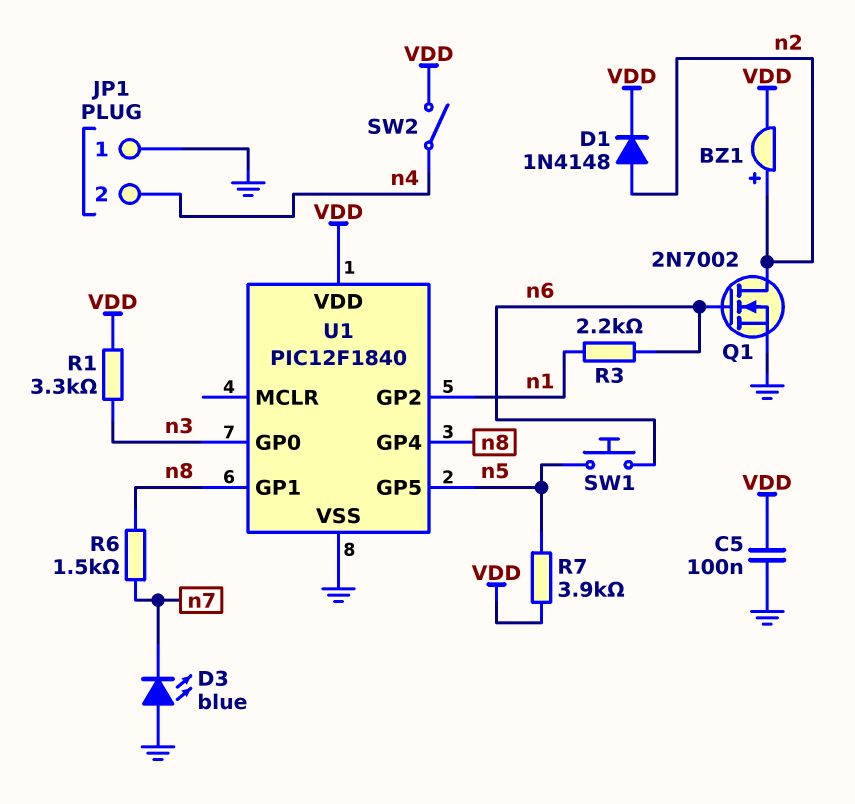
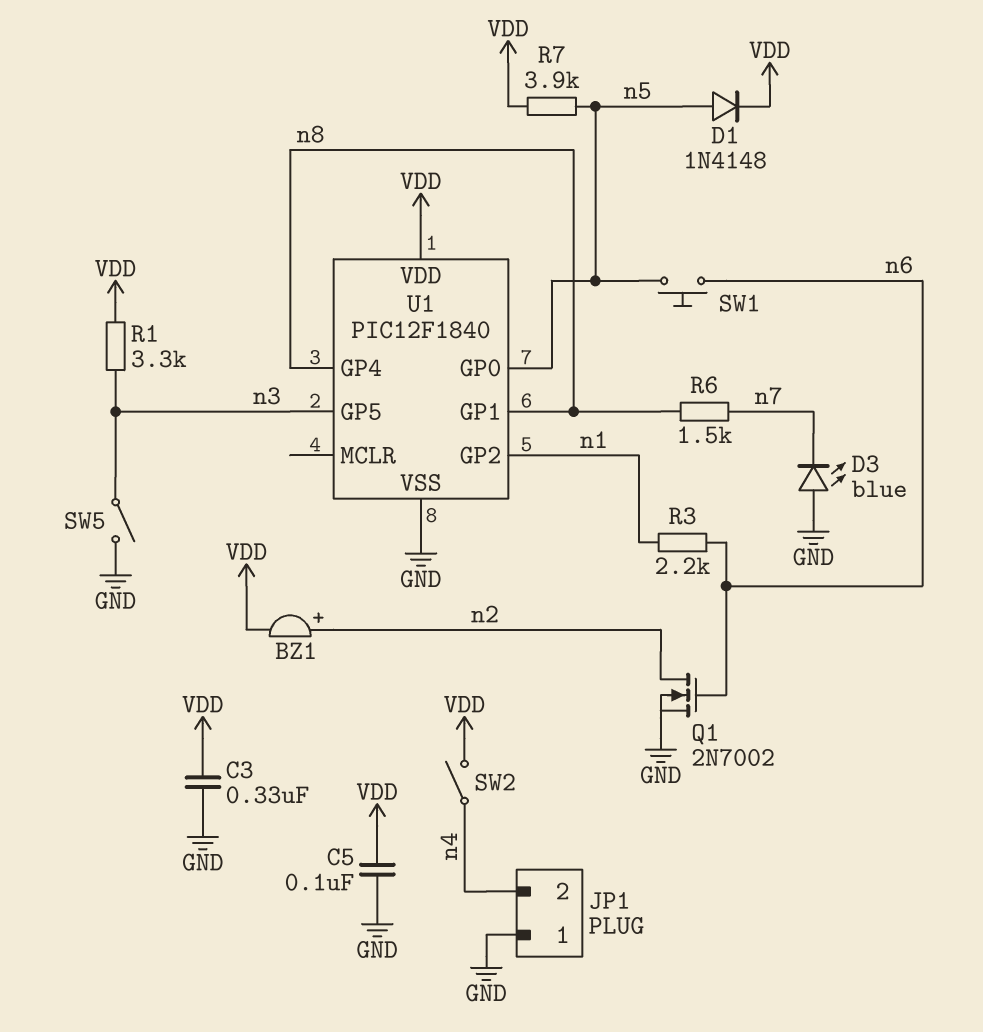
C3: none -> 330nF (GND, VDD)
D1: diode 1N4148 (A n2, K VDD) -> diode 1N4148 (A n5, K VDD)
SW5: none -> switch (GND, n3)
U1 pin GP0: n3 -> n5
U1 pin GP5: n5 -> n3

